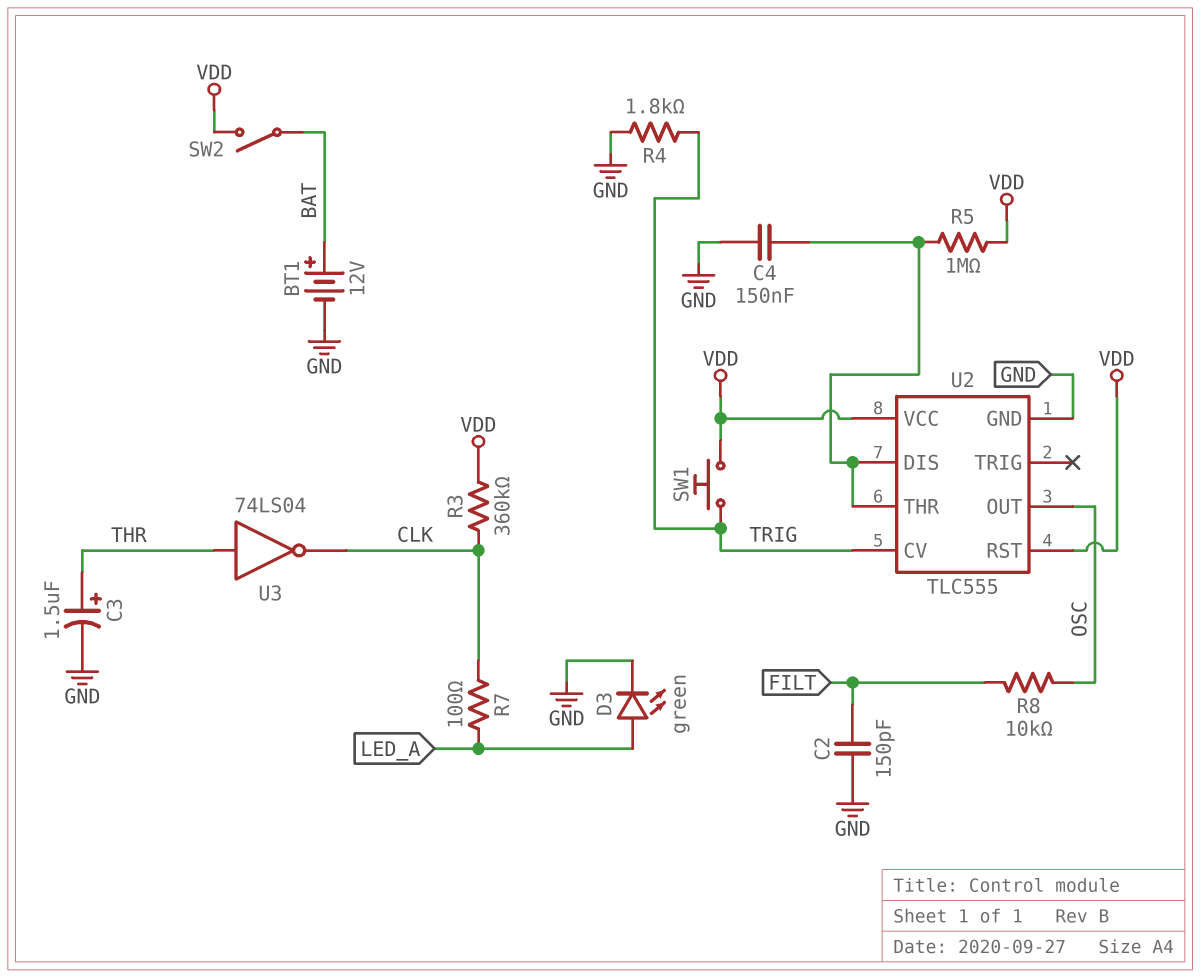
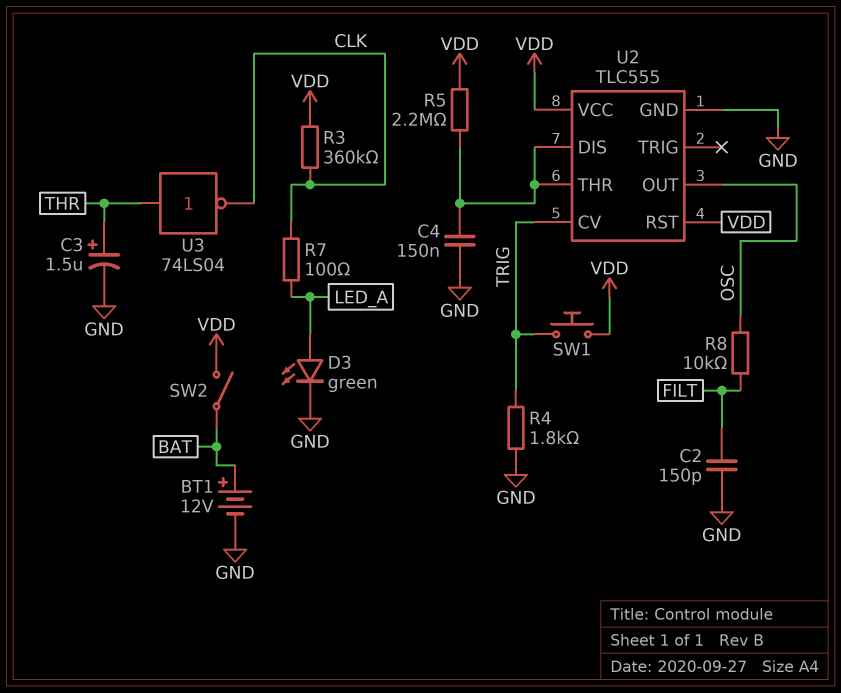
R5: 1M (U2/DIS, VDD) -> 2.2M (U2/DIS, VDD)

